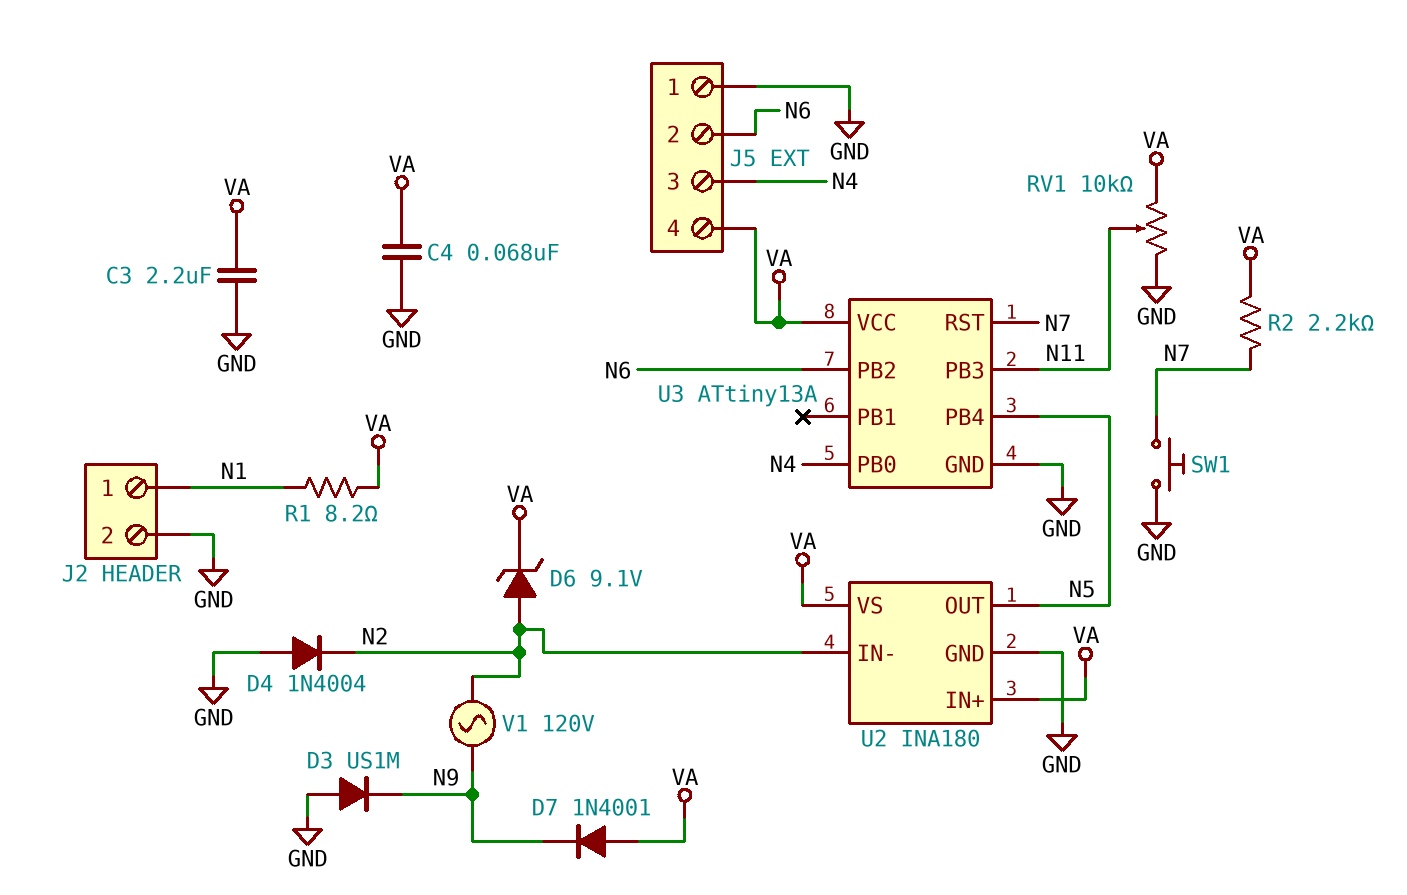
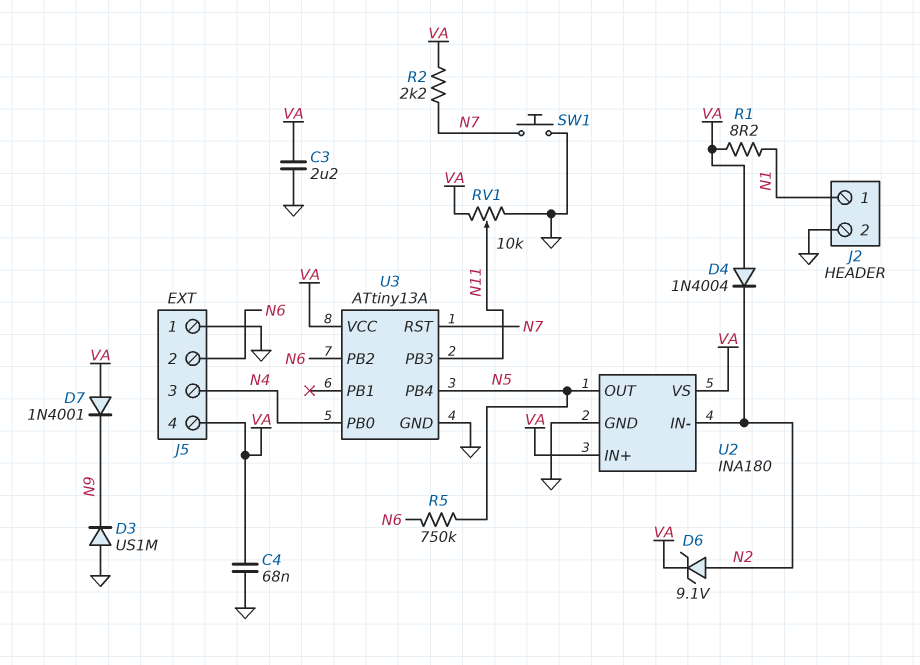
D4: diode 1N4004 (A GND, K N2) -> diode 1N4004 (A VA, K N2)
R5: none -> 750k (N5, N6)
V1: AC 120V (N2, N9) -> none

